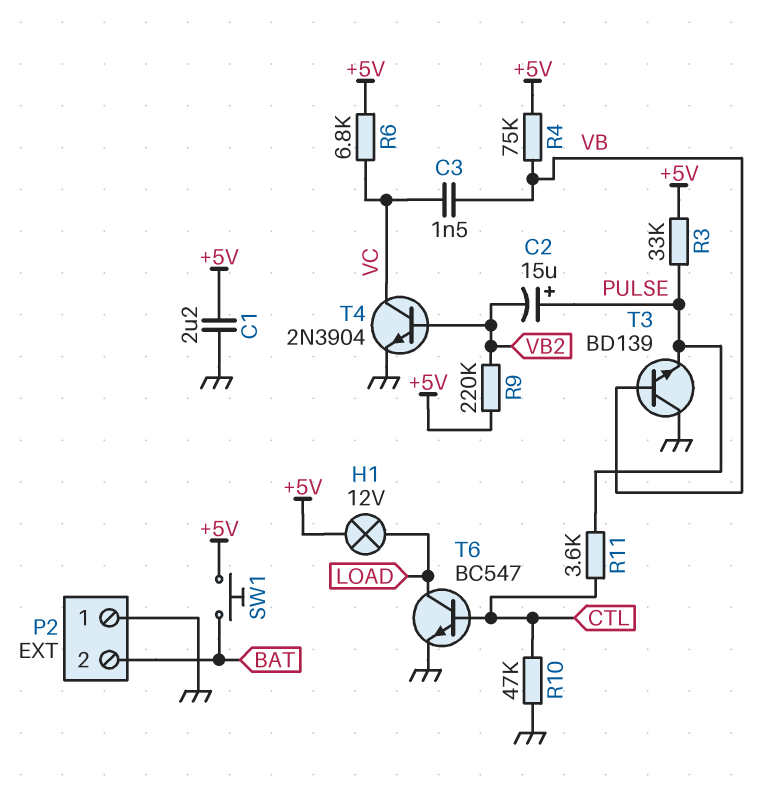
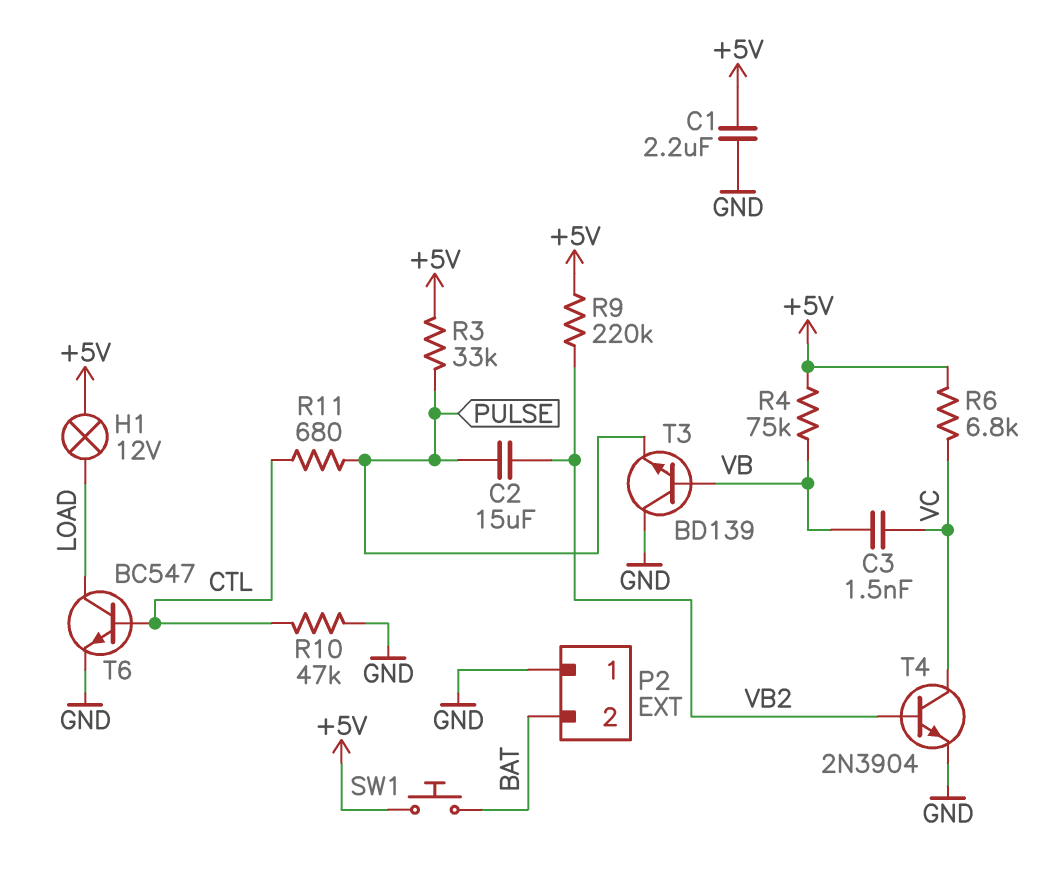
C2: 15uF (plus PULSE, minus VB2) -> 15uF (PULSE, VB2)
R11: 3.6k (CTL, PULSE) -> 680 (CTL, PULSE)

